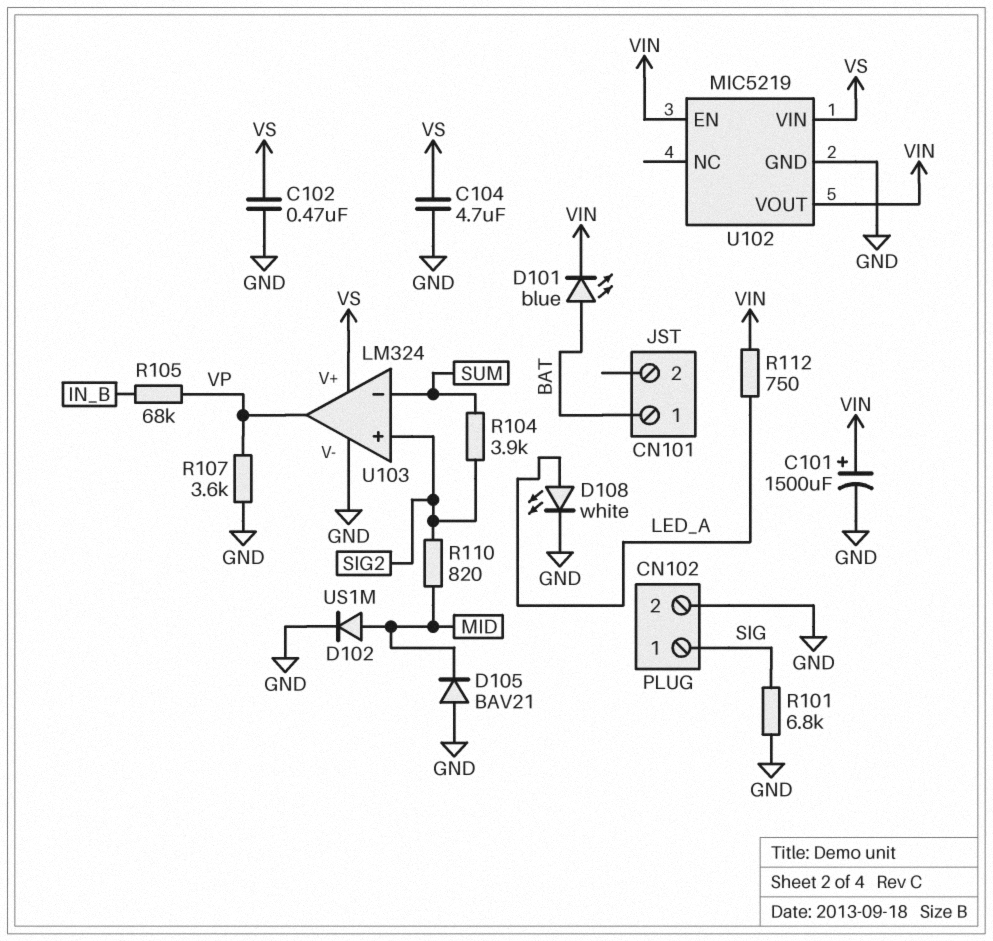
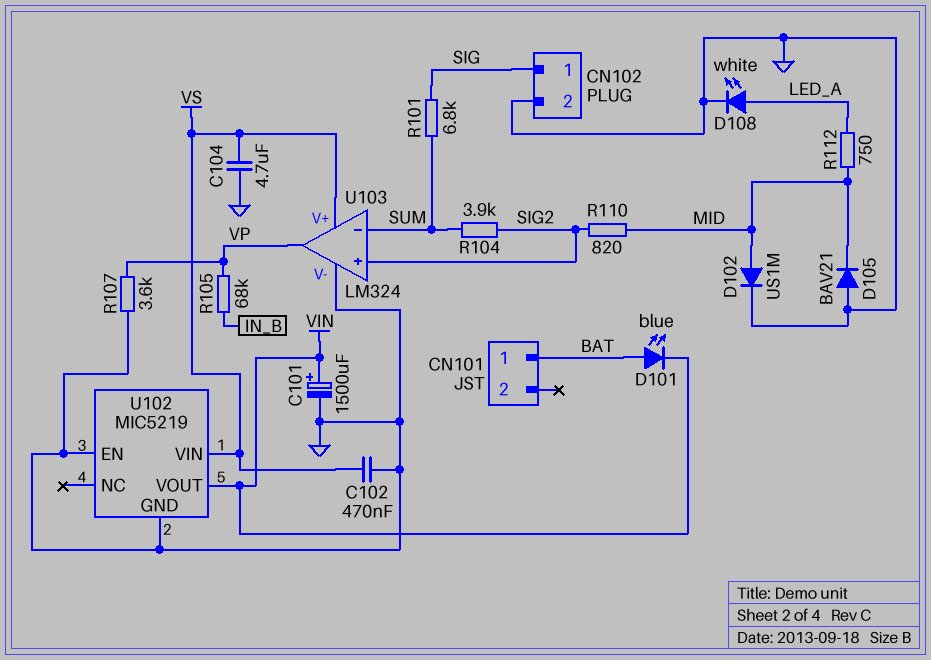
R101: 6.8k (GND, SIG) -> 6.8k (SIG, SUM)
R112: 750 (LED_A, VIN) -> 750 (LED_A, MID)
U102 pin EN: VIN -> GND

